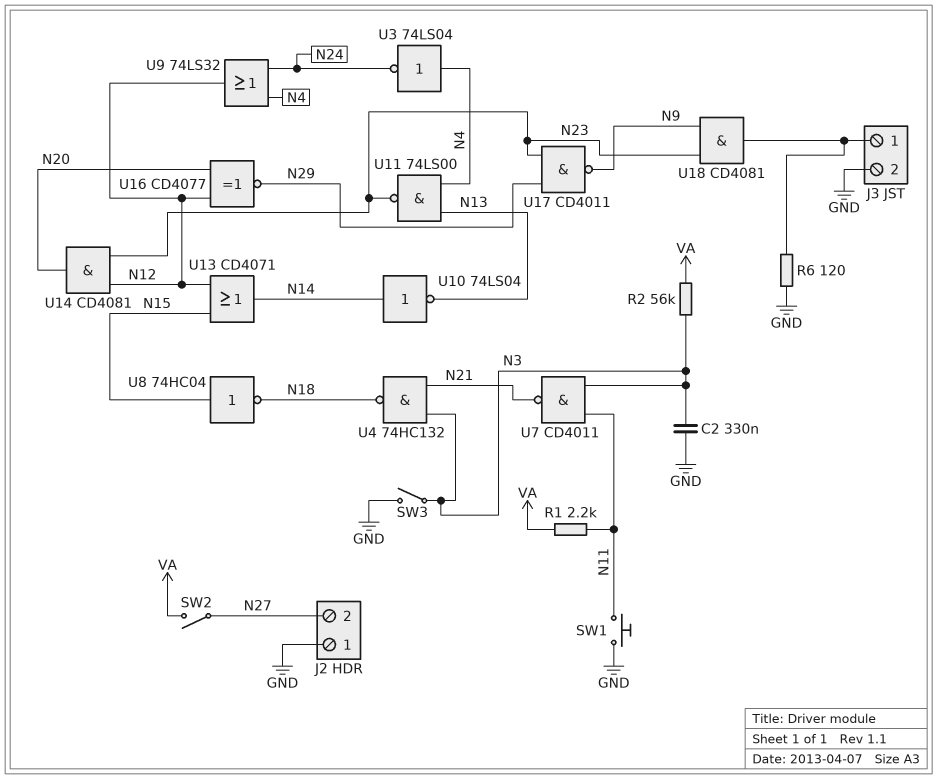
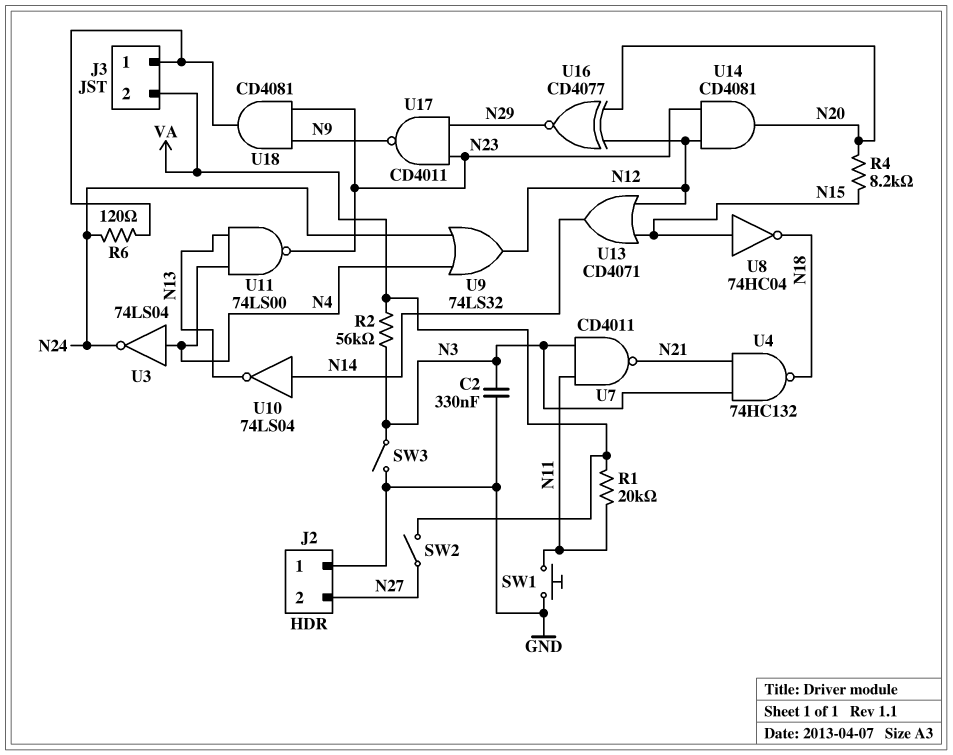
J3 pin 2: GND -> VA
R1: 2.2k (N11, VA) -> 20k (N11, VA)
R4: none -> 8.2k (N15, N20)
R6: 120 (GND, J3/1) -> 120 (J3/1, N24)

